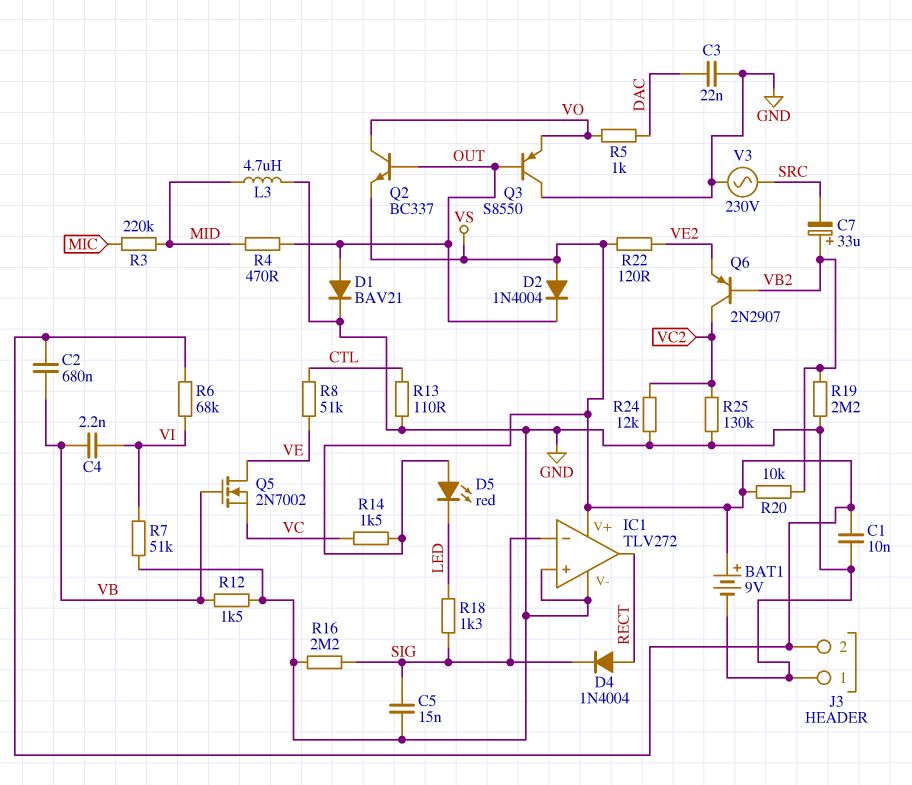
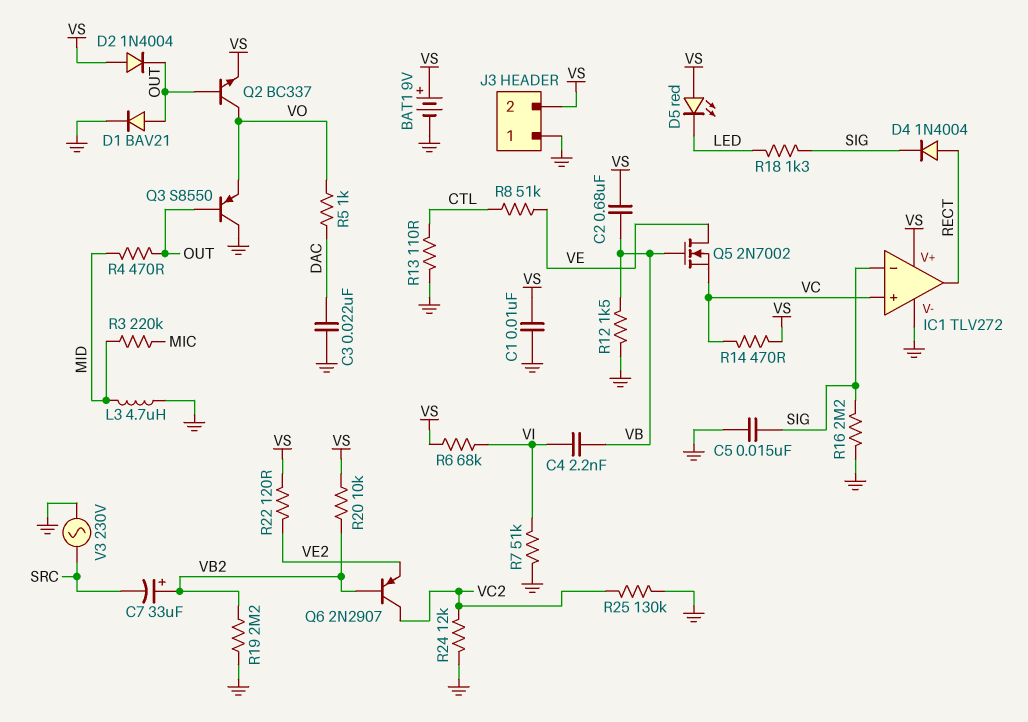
IC1 pin in+: GND -> VC
R14: 1.5k (VC, VS) -> 470 (VC, VS)

